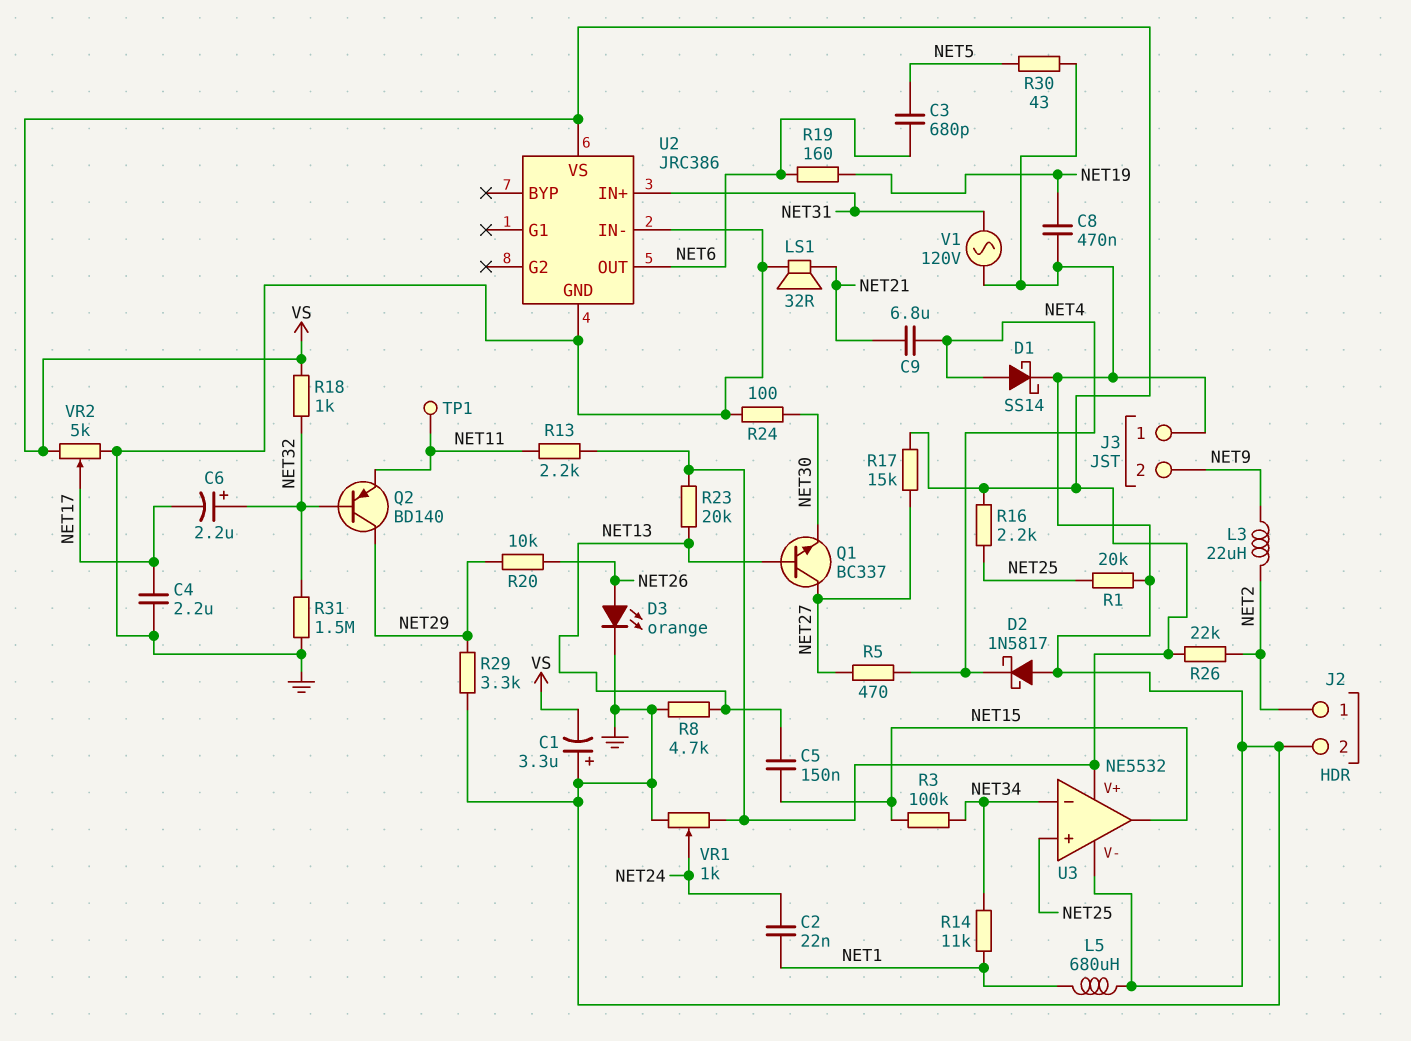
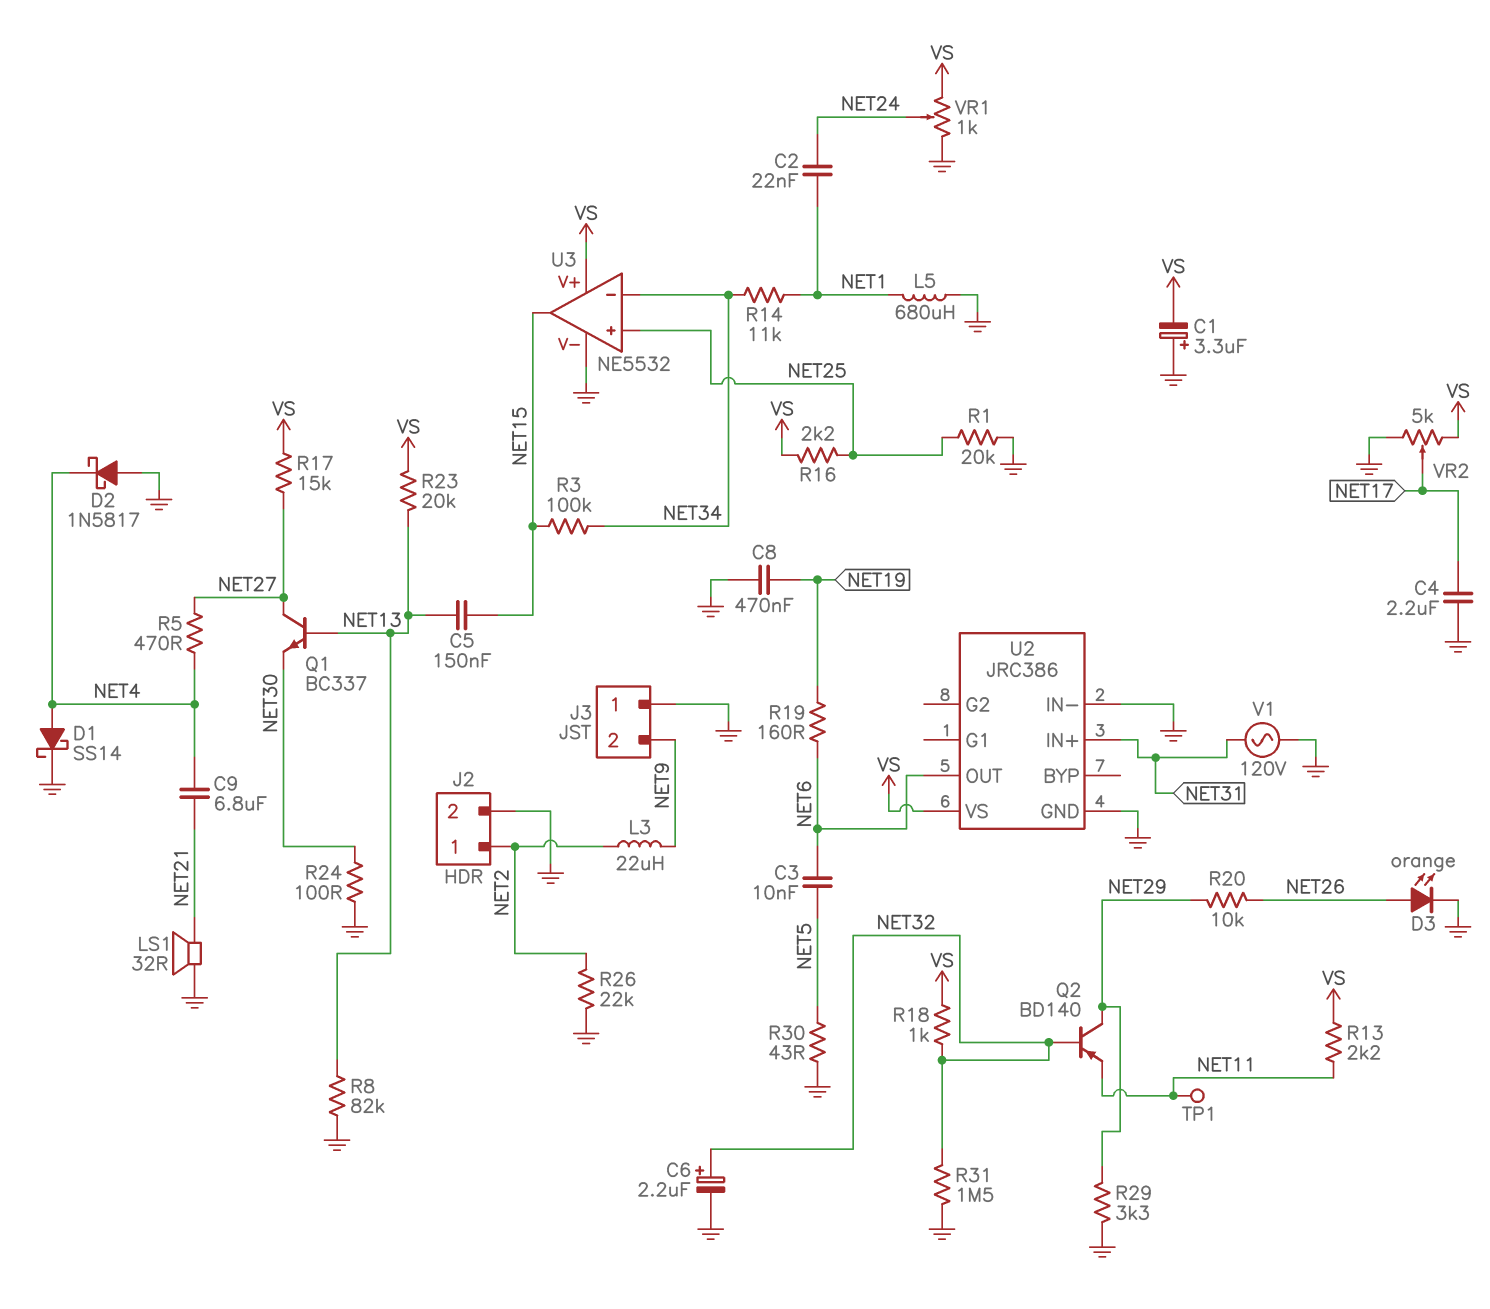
C3: 680pF (NET5, NET6) -> 10nF (NET5, NET6)
C6: 2.2uF (plus NET32, minus NET17) -> 2.2uF (plus NET32, minus GND)
R8: 4.7k (GND, NET13) -> 82k (GND, NET13)
R26: 22k (NET2, VS) -> 22k (GND, NET2)

